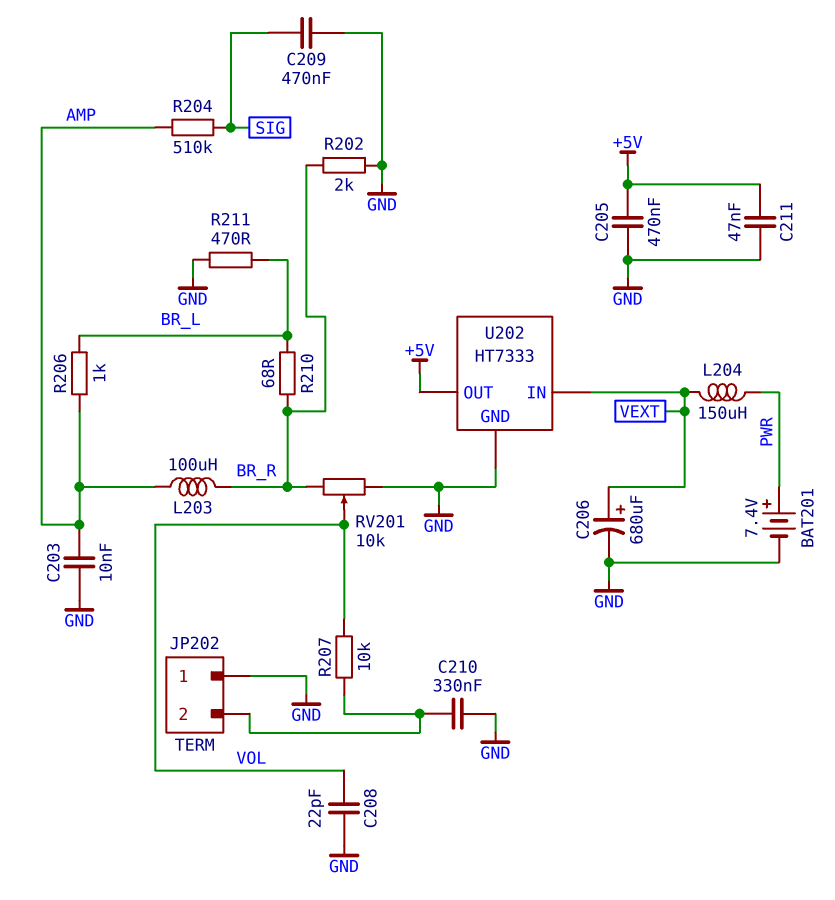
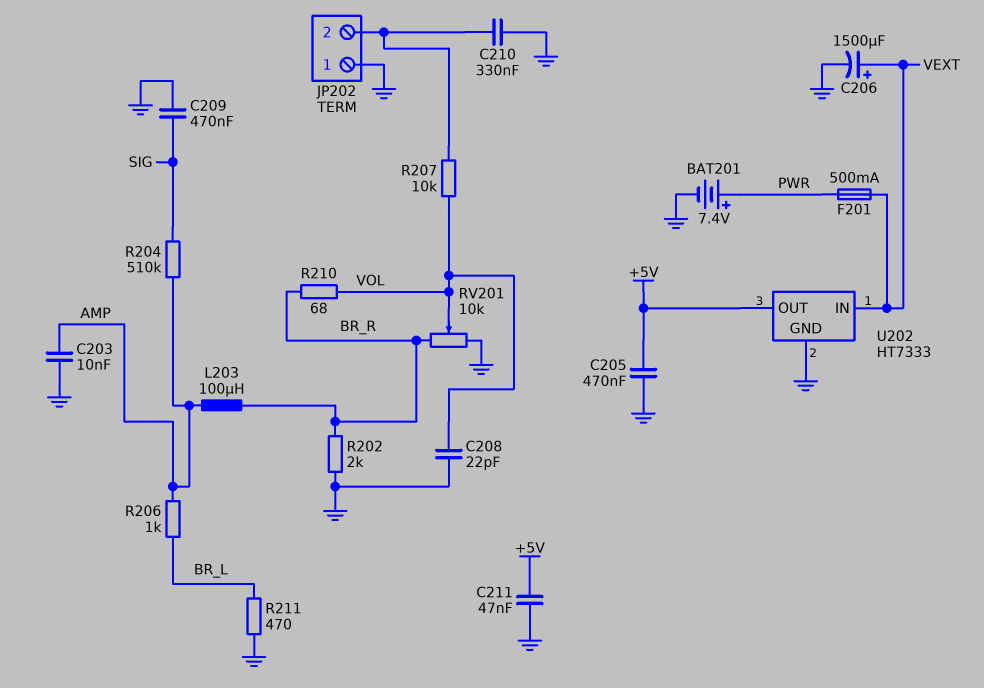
C206: 680uF (plus VEXT, minus GND) -> 1500uF (plus VEXT, minus GND)
F201: none -> 500mA (PWR, VEXT)
L204: 150uH (PWR, VEXT) -> none
R210: 68 (BR_L, BR_R) -> 68 (BR_R, VOL)

